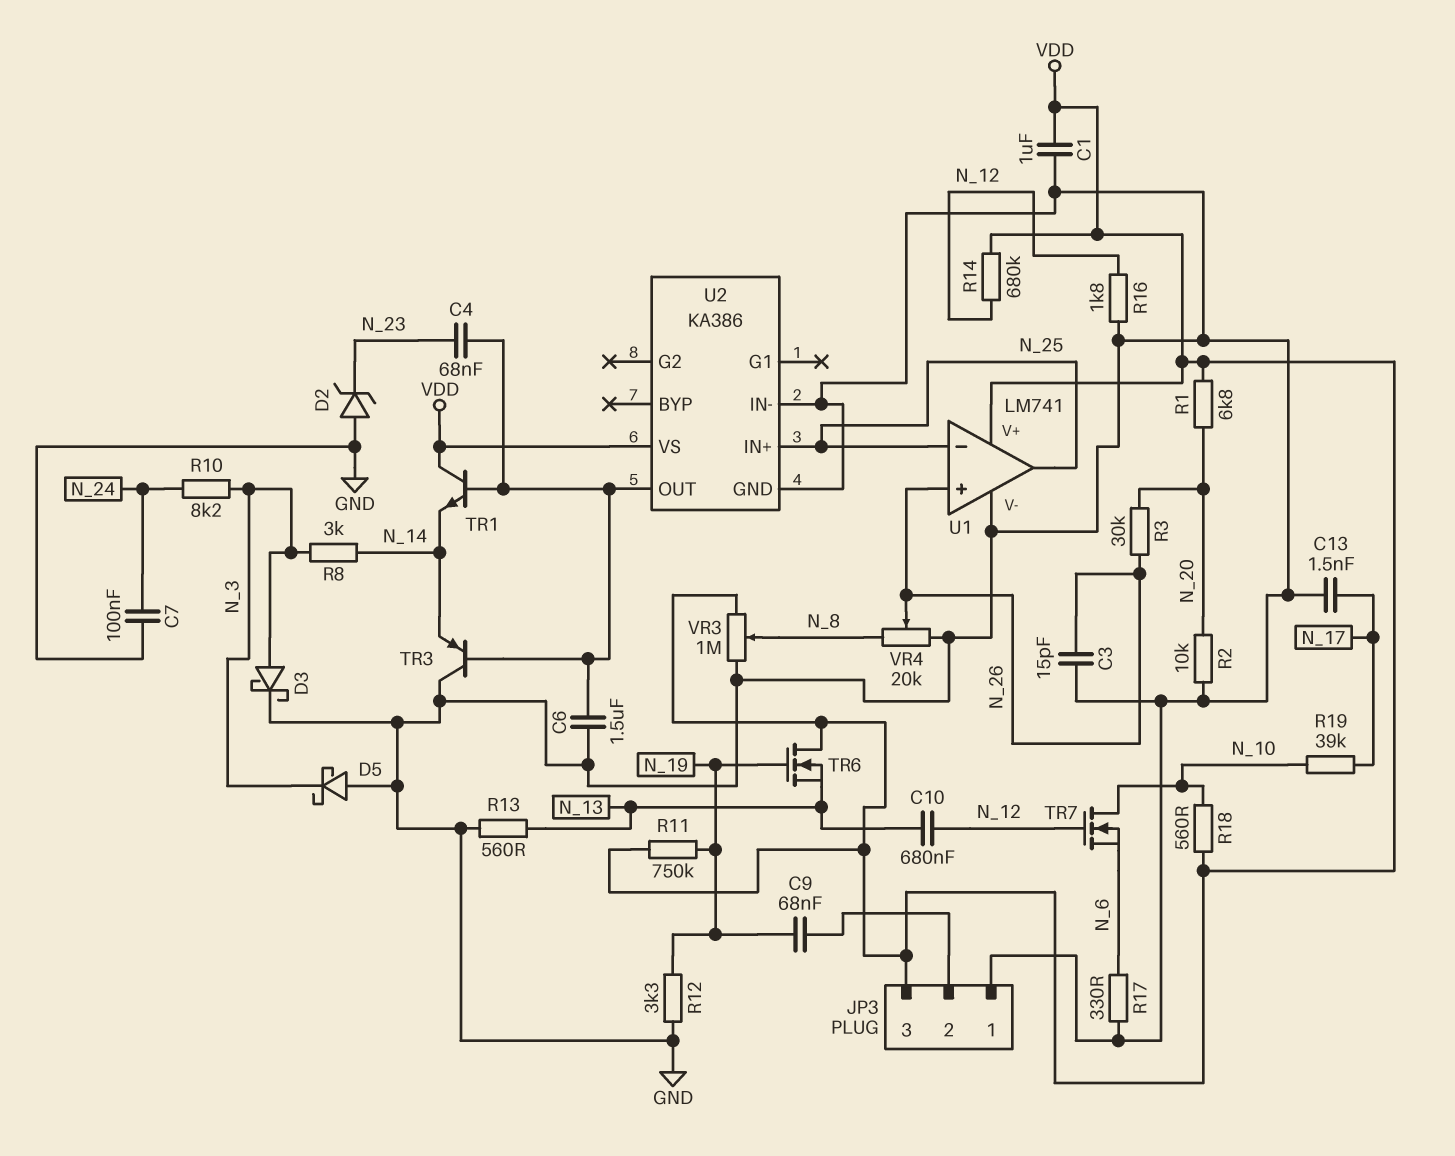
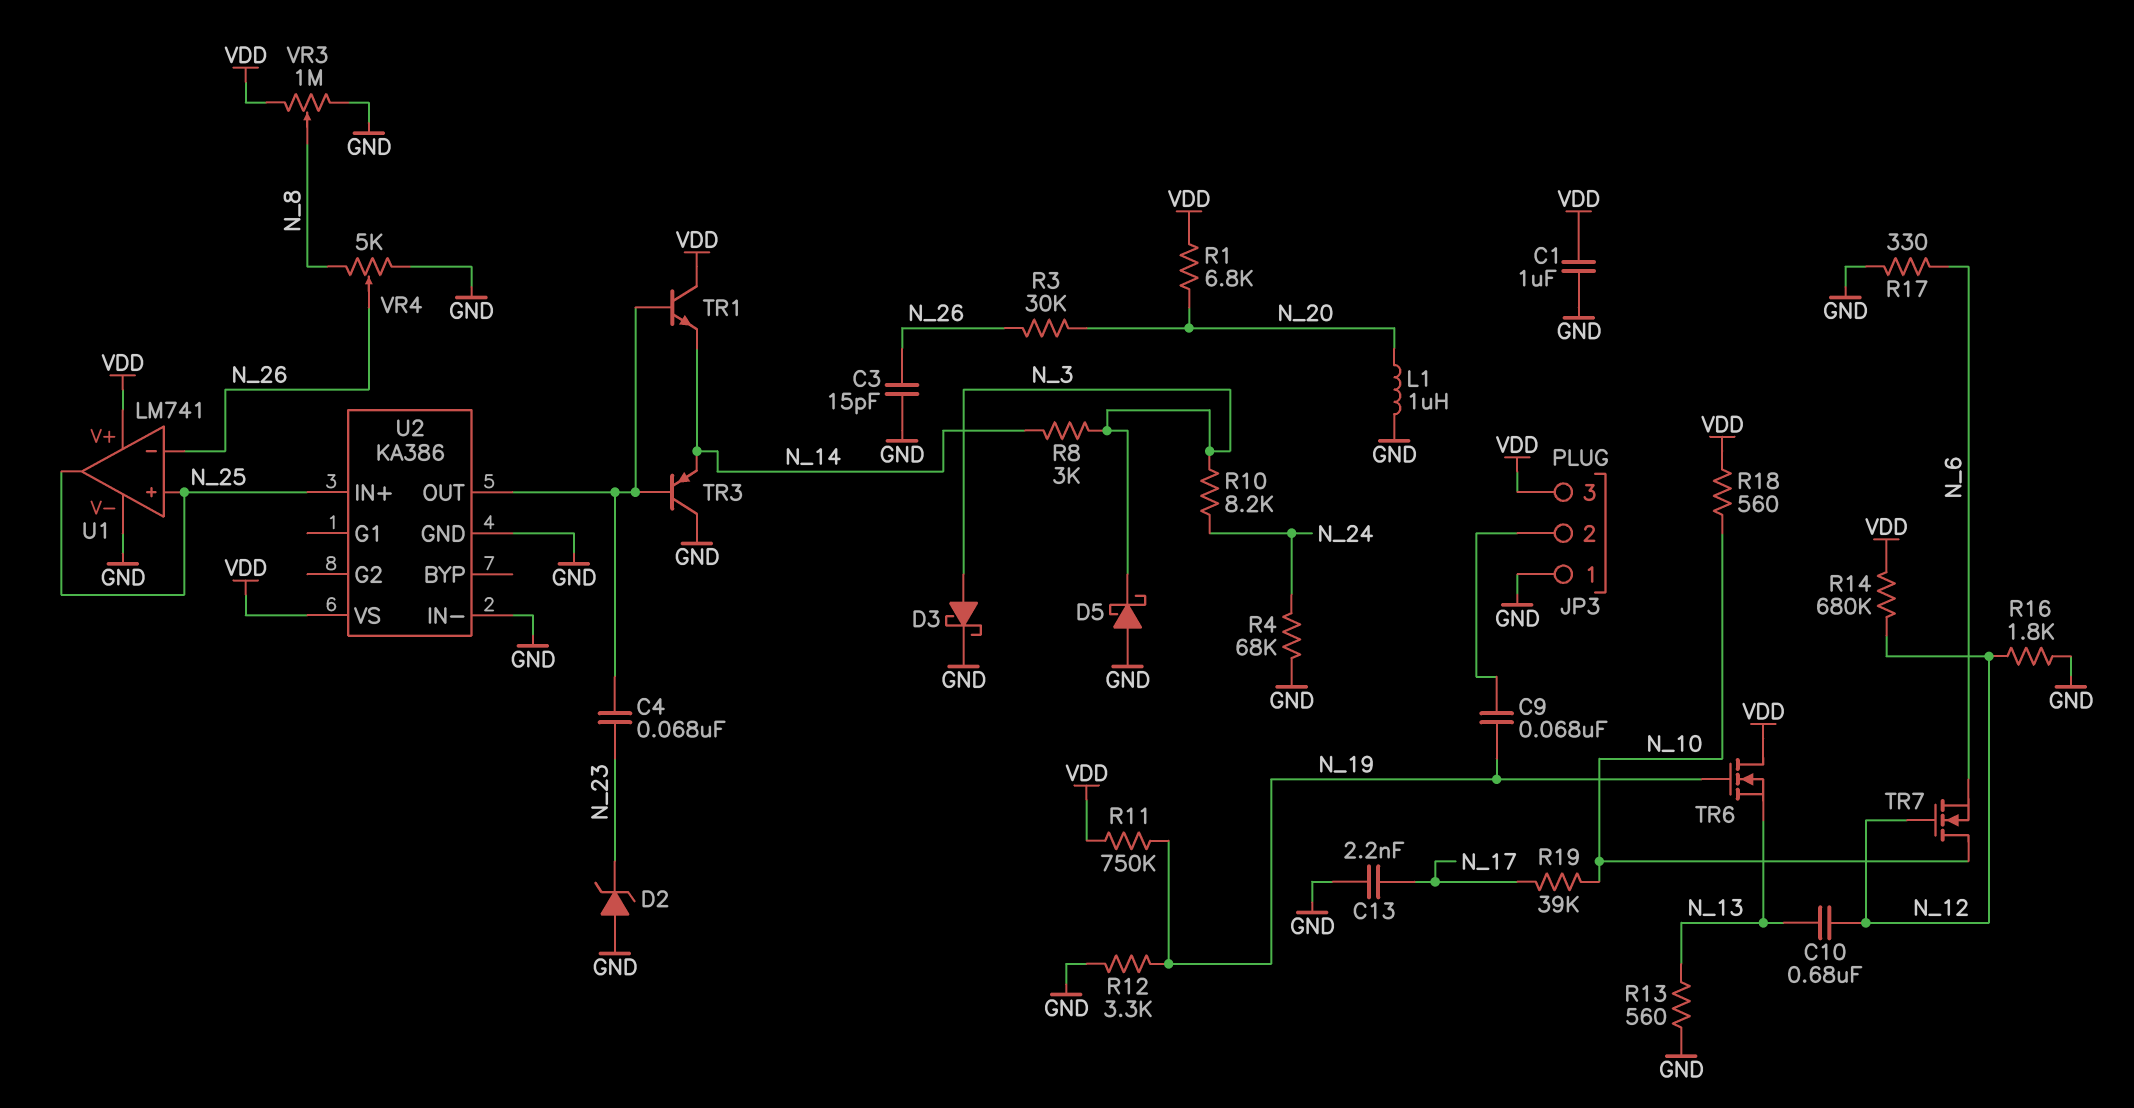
C6: 1.5uF (GND, U2/OUT) -> none
C7: 100nF (GND, N_24) -> none
C13: 1.5nF (GND, N_17) -> 2.2nF (GND, N_17)
L1: none -> 1uH (GND, N_20)
R2: 10k (GND, N_20) -> none
R4: none -> 68k (GND, N_24)
U1 pin in+: N_26 -> N_25
U1 pin in-: N_25 -> N_26
VR4: 20k (GND, N_8, wiper N_26) -> 5k (GND, N_8, wiper N_26)

